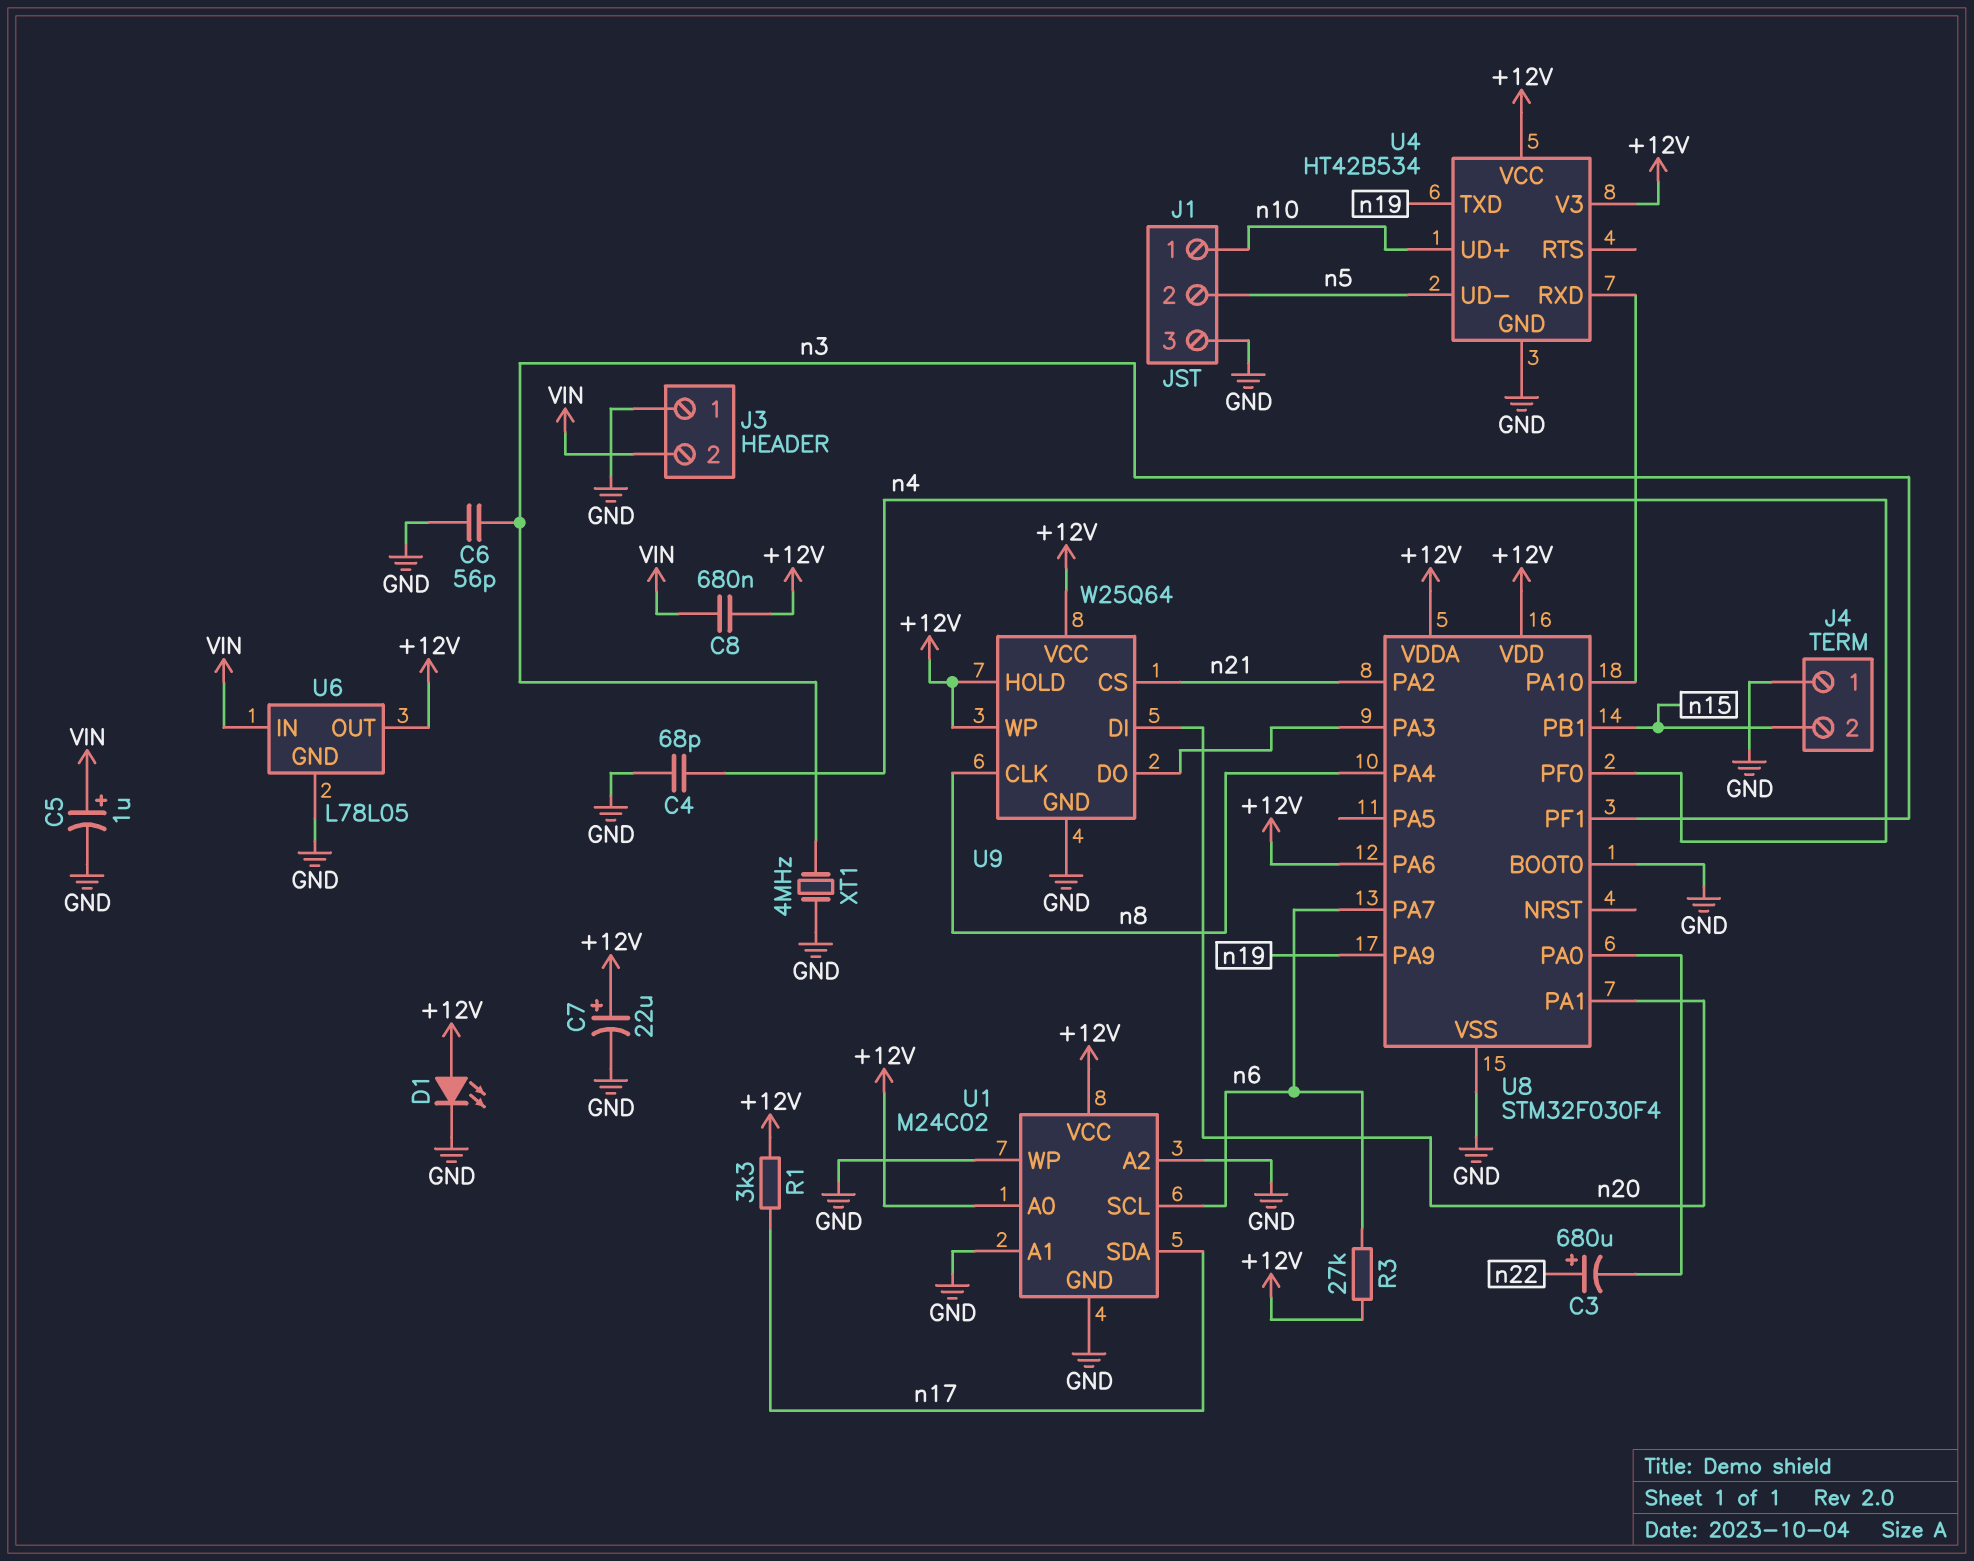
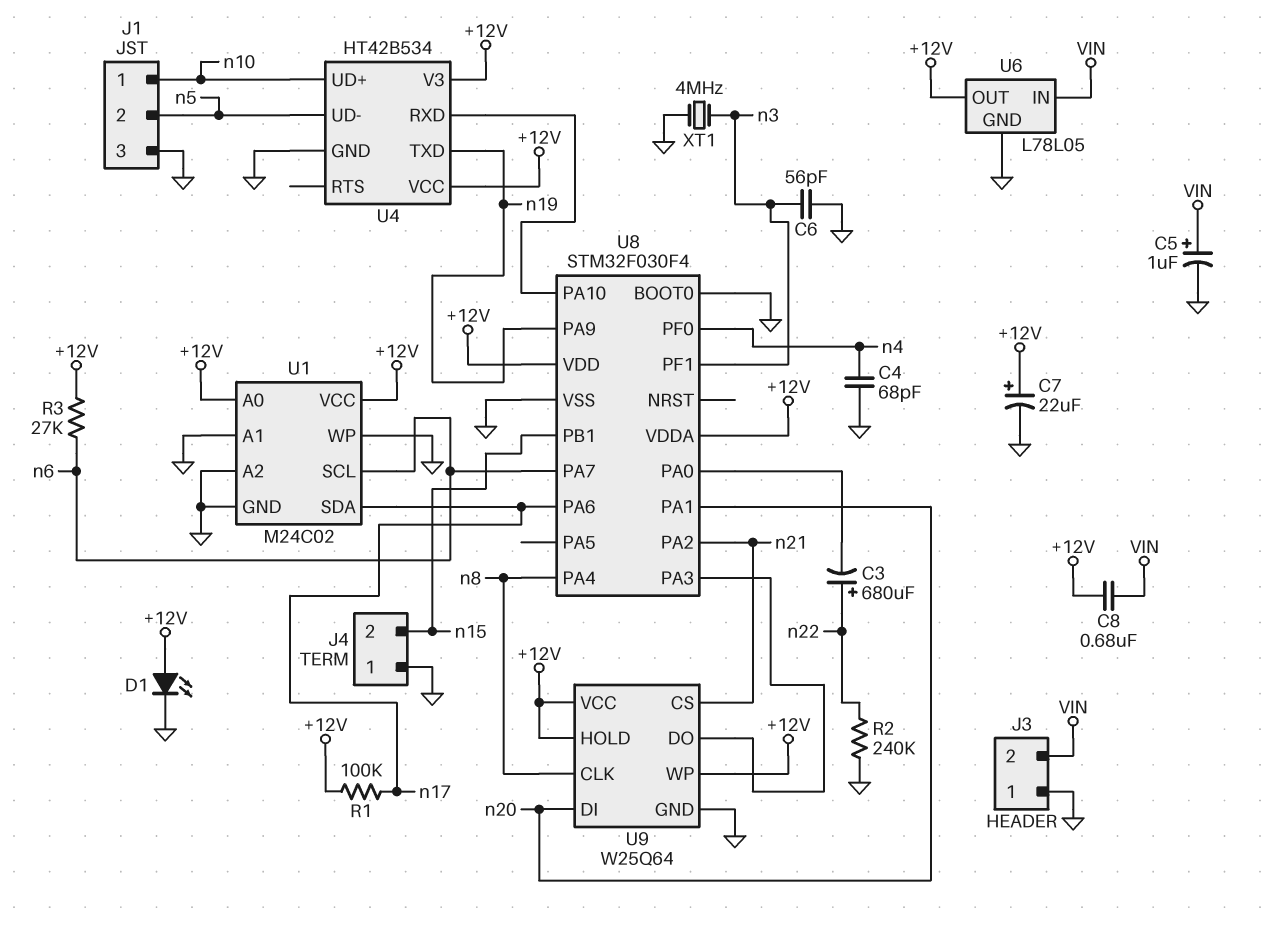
R1: 3.3k (+12V, n17) -> 100k (+12V, n17)
R2: none -> 240k (GND, n22)
U8 pin PA6: +12V -> n17

